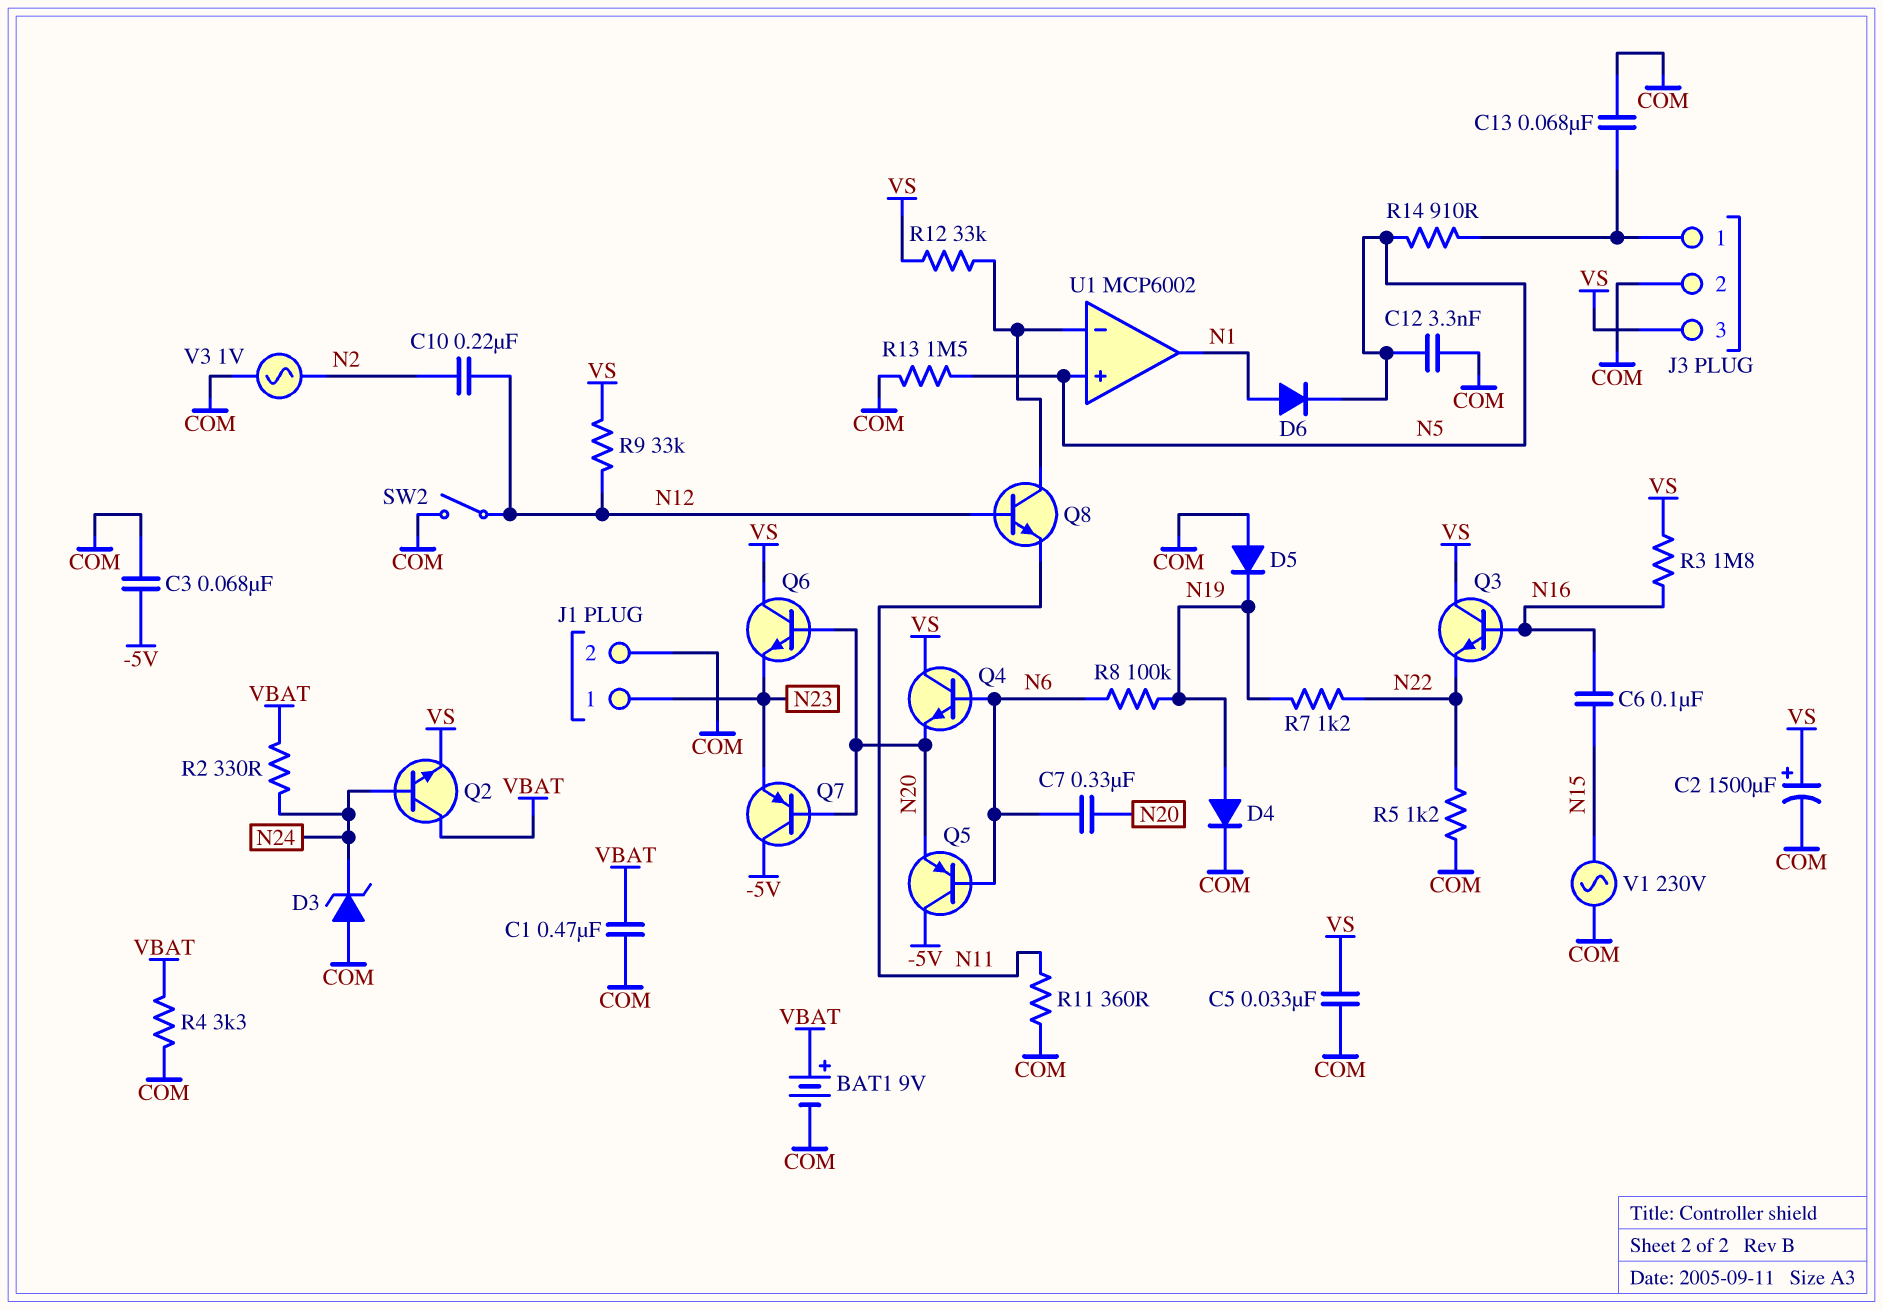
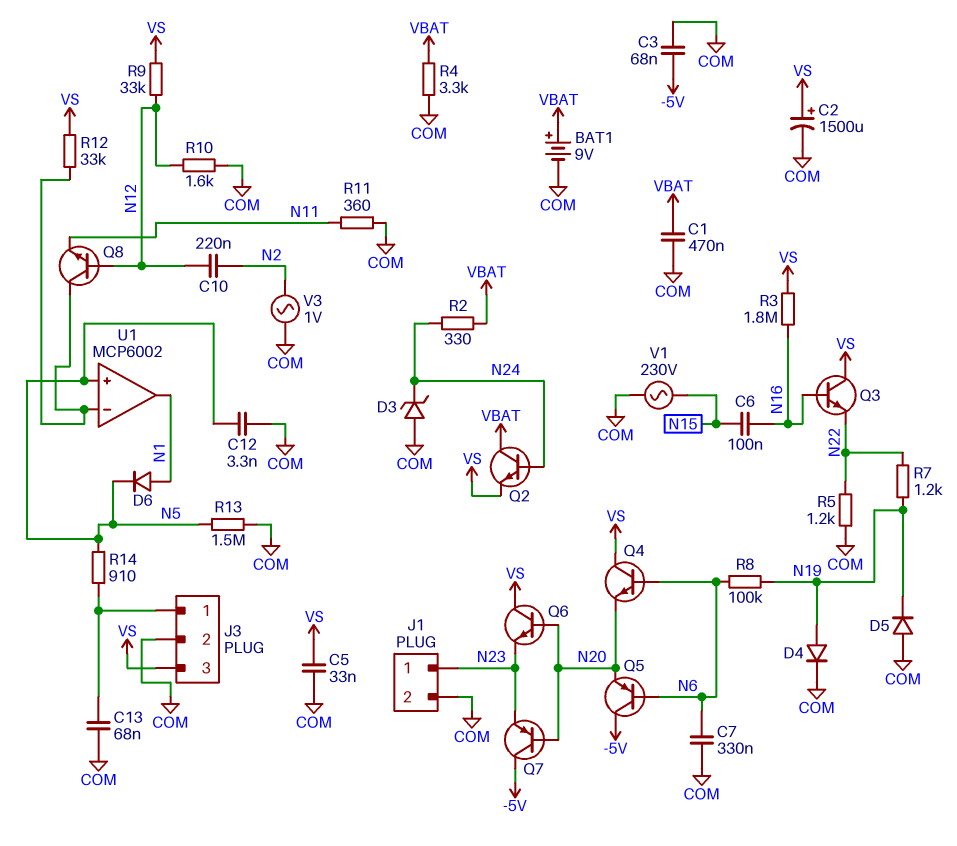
C7: 330nF (N6, N20) -> 330nF (COM, N6)
R10: none -> 1.6k (COM, N12)
SW2: switch (COM, N12) -> none

